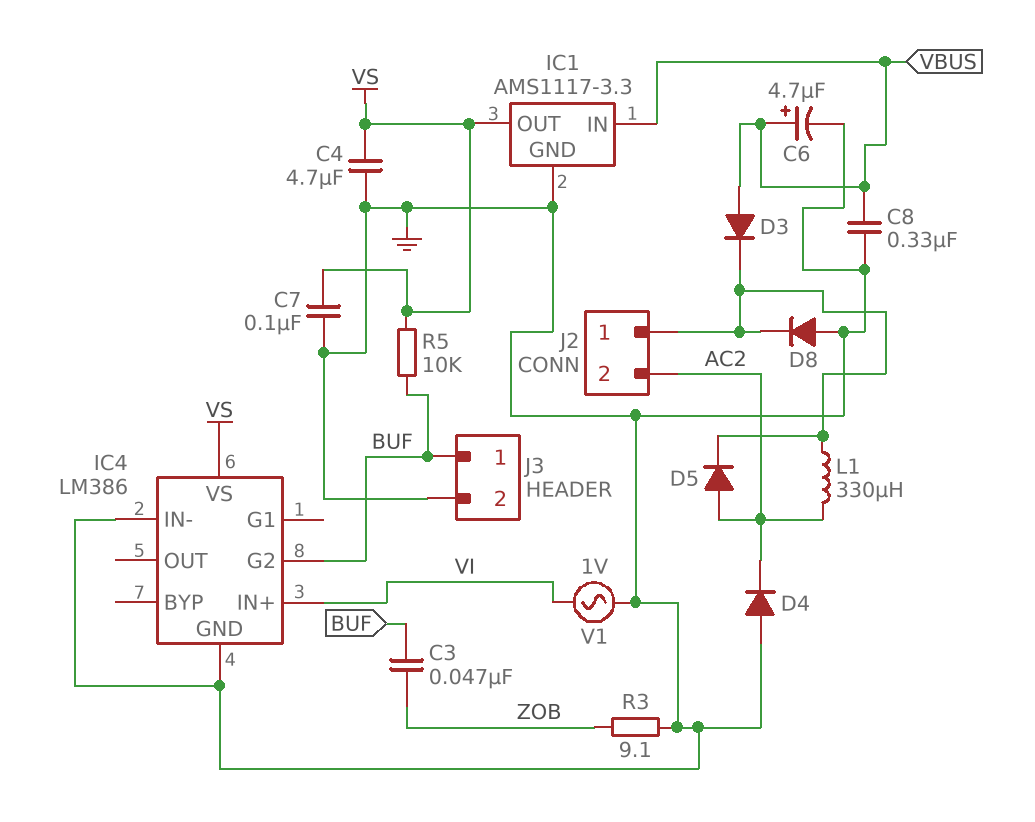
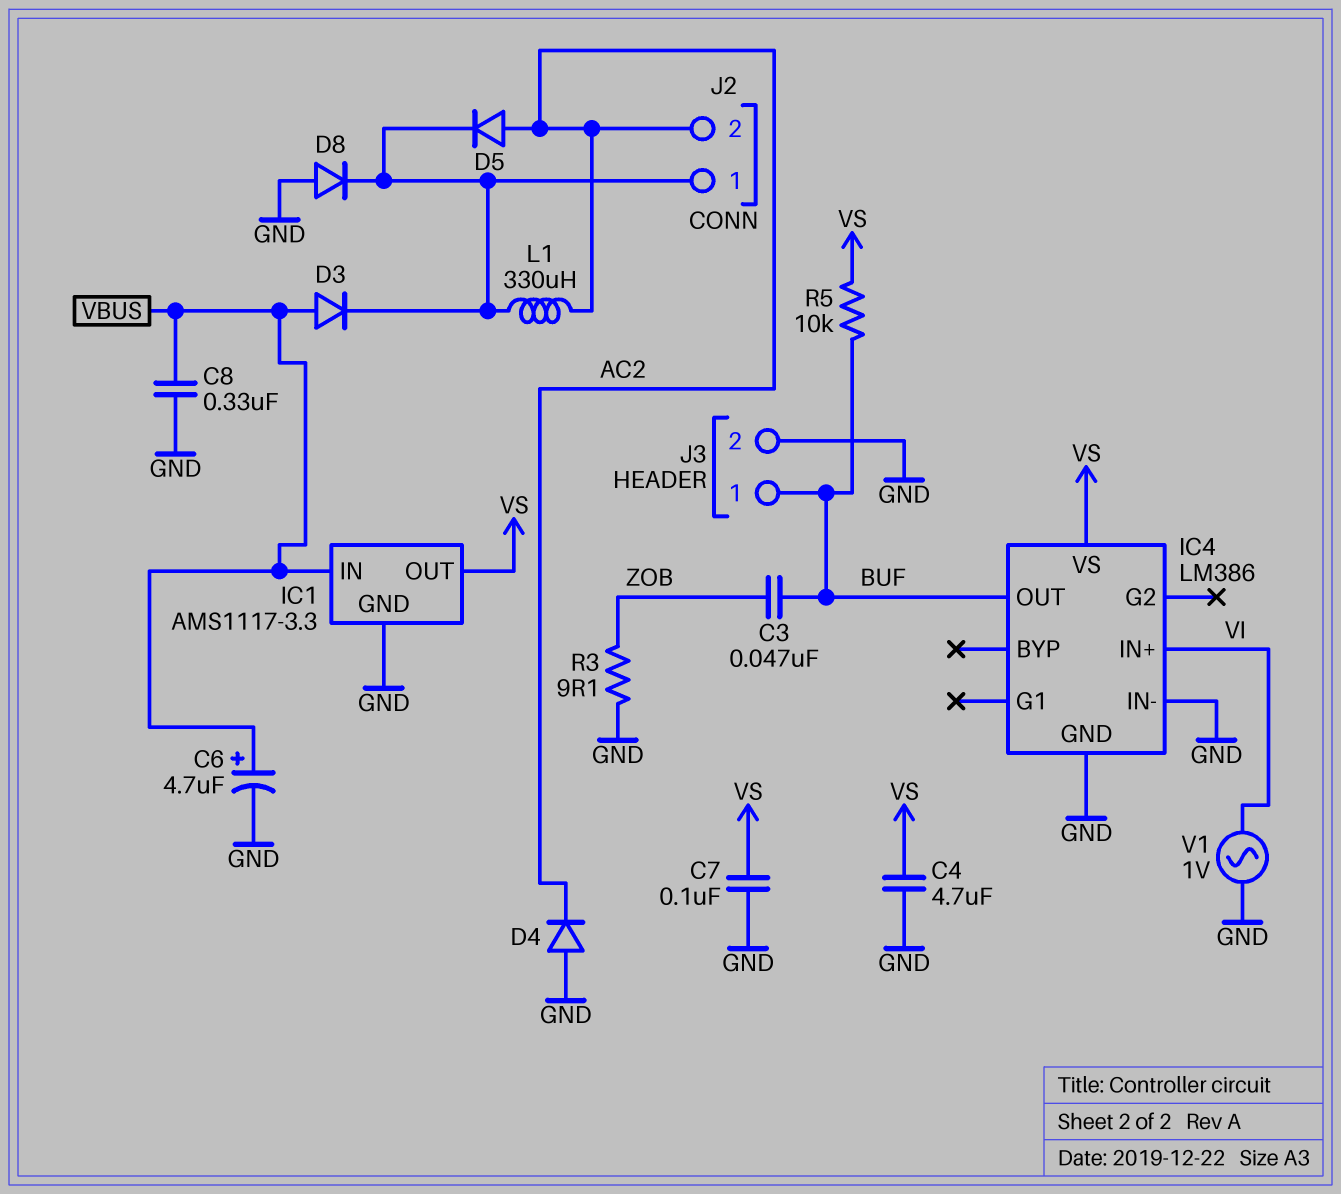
IC4 pin G2: BUF -> none
IC4 pin OUT: none -> BUF

